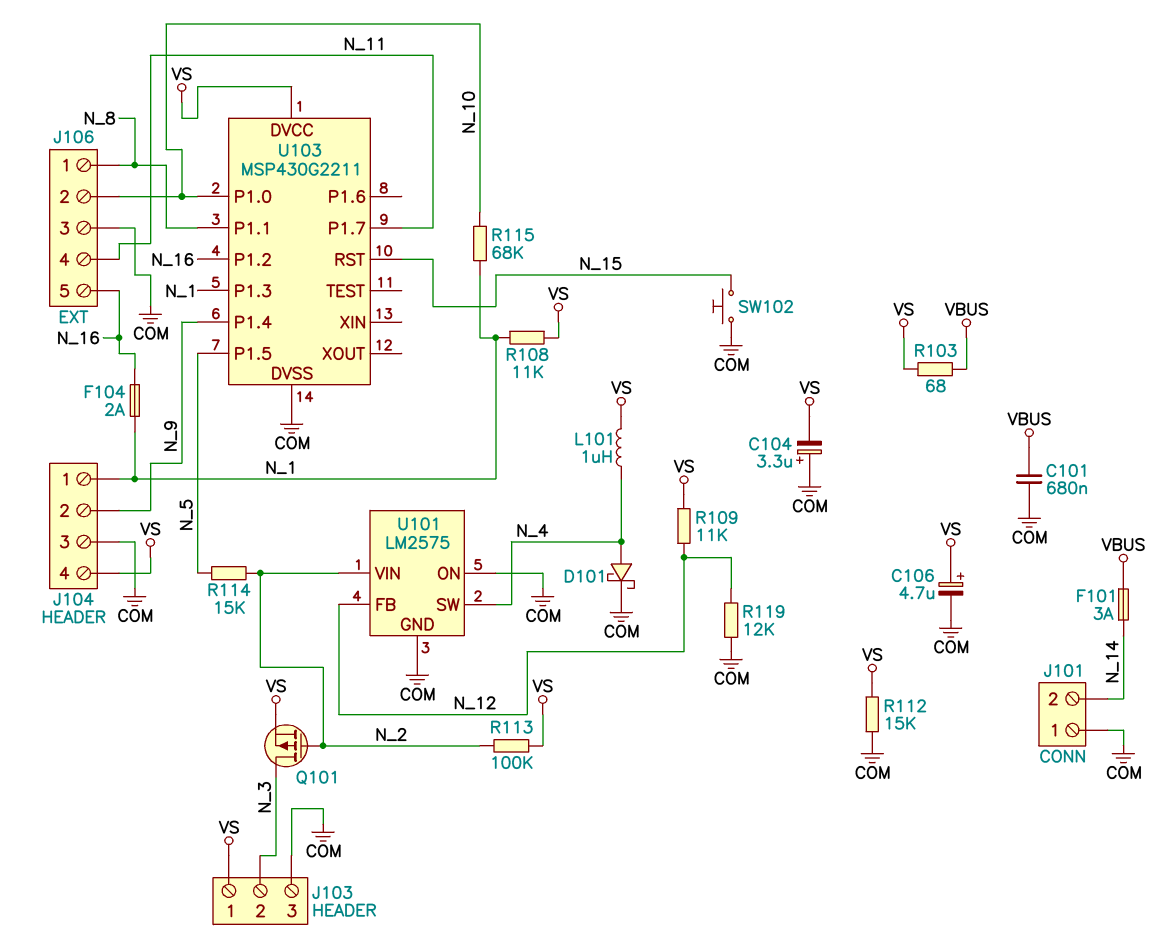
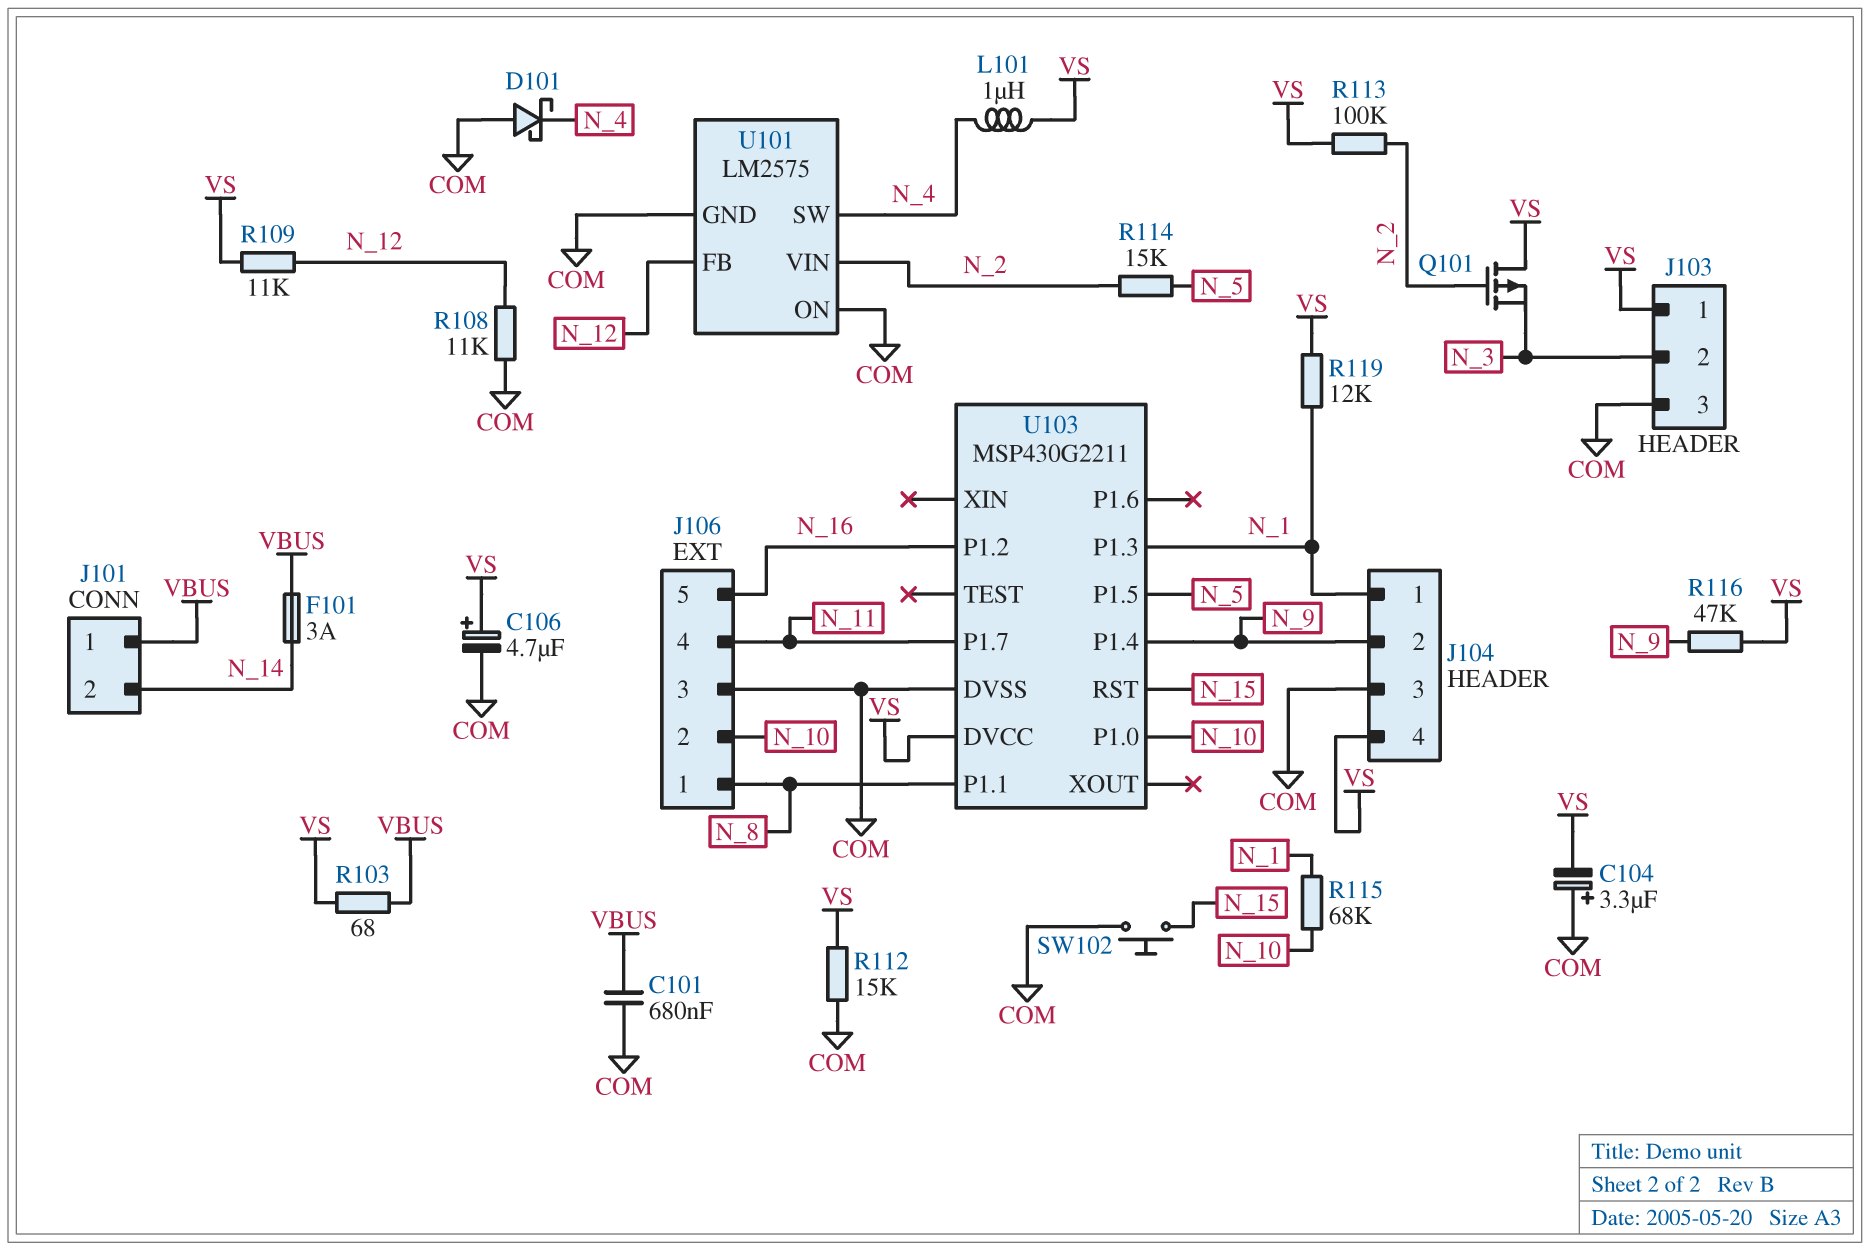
D101: schottky (A N_4, K COM) -> schottky (A COM, K N_4)
F104: 2A (N_1, N_16) -> none
J101 pin 1: COM -> VBUS
Q101: PMOS (G N_2, D N_3, S VS) -> PMOS (G N_2, D VS, S N_3)
R108: 11k (N_1, VS) -> 11k (COM, N_12)
R116: none -> 47k (N_9, VS)
R119: 12k (COM, N_12) -> 12k (N_1, VS)

